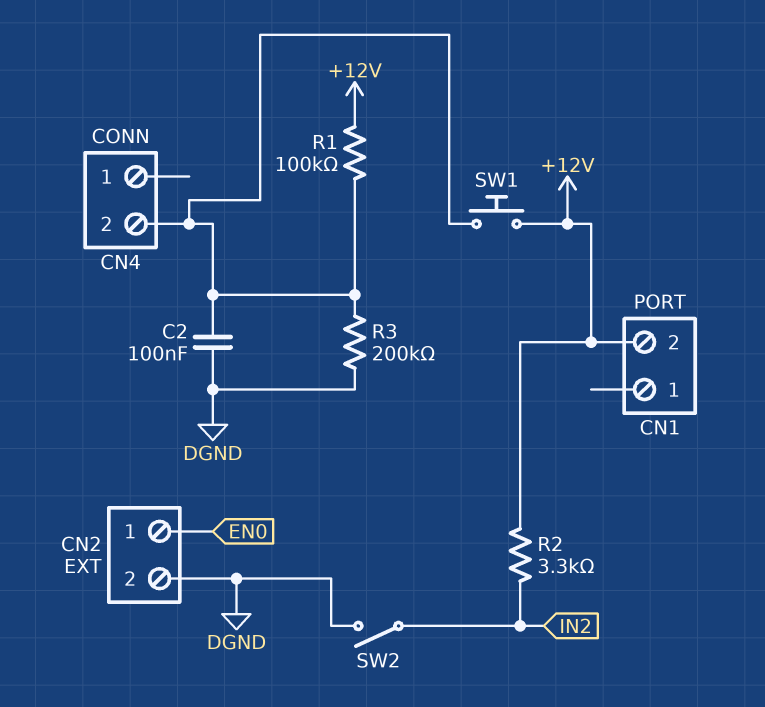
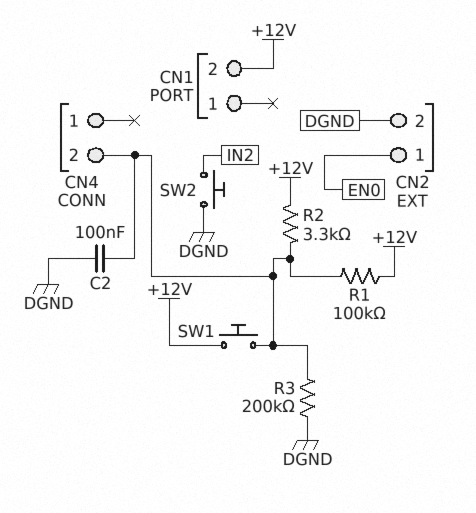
R2: 3.3k (+12V, IN2) -> 3.3k (+12V, CN4/2)
SW2: switch (DGND, IN2) -> button (DGND, IN2)

